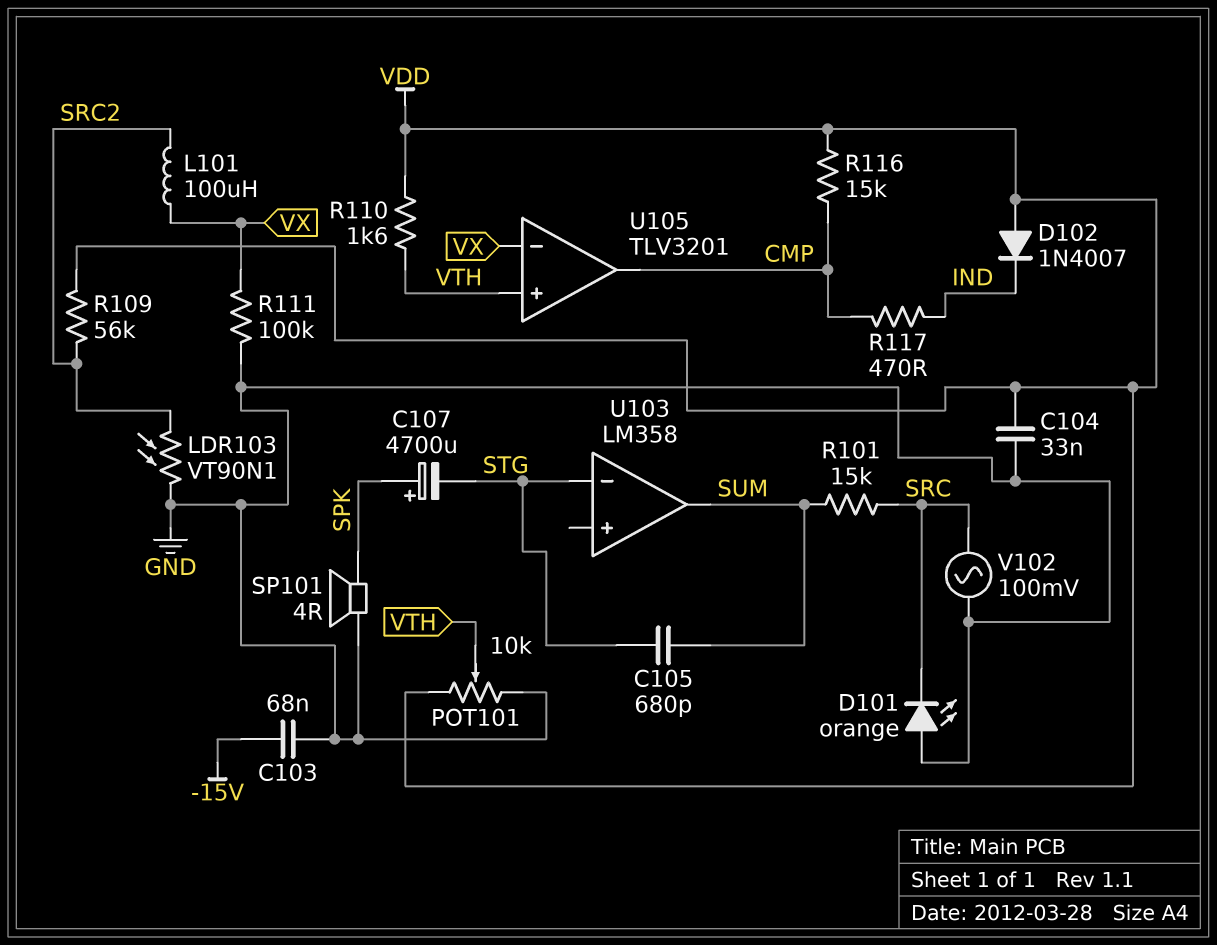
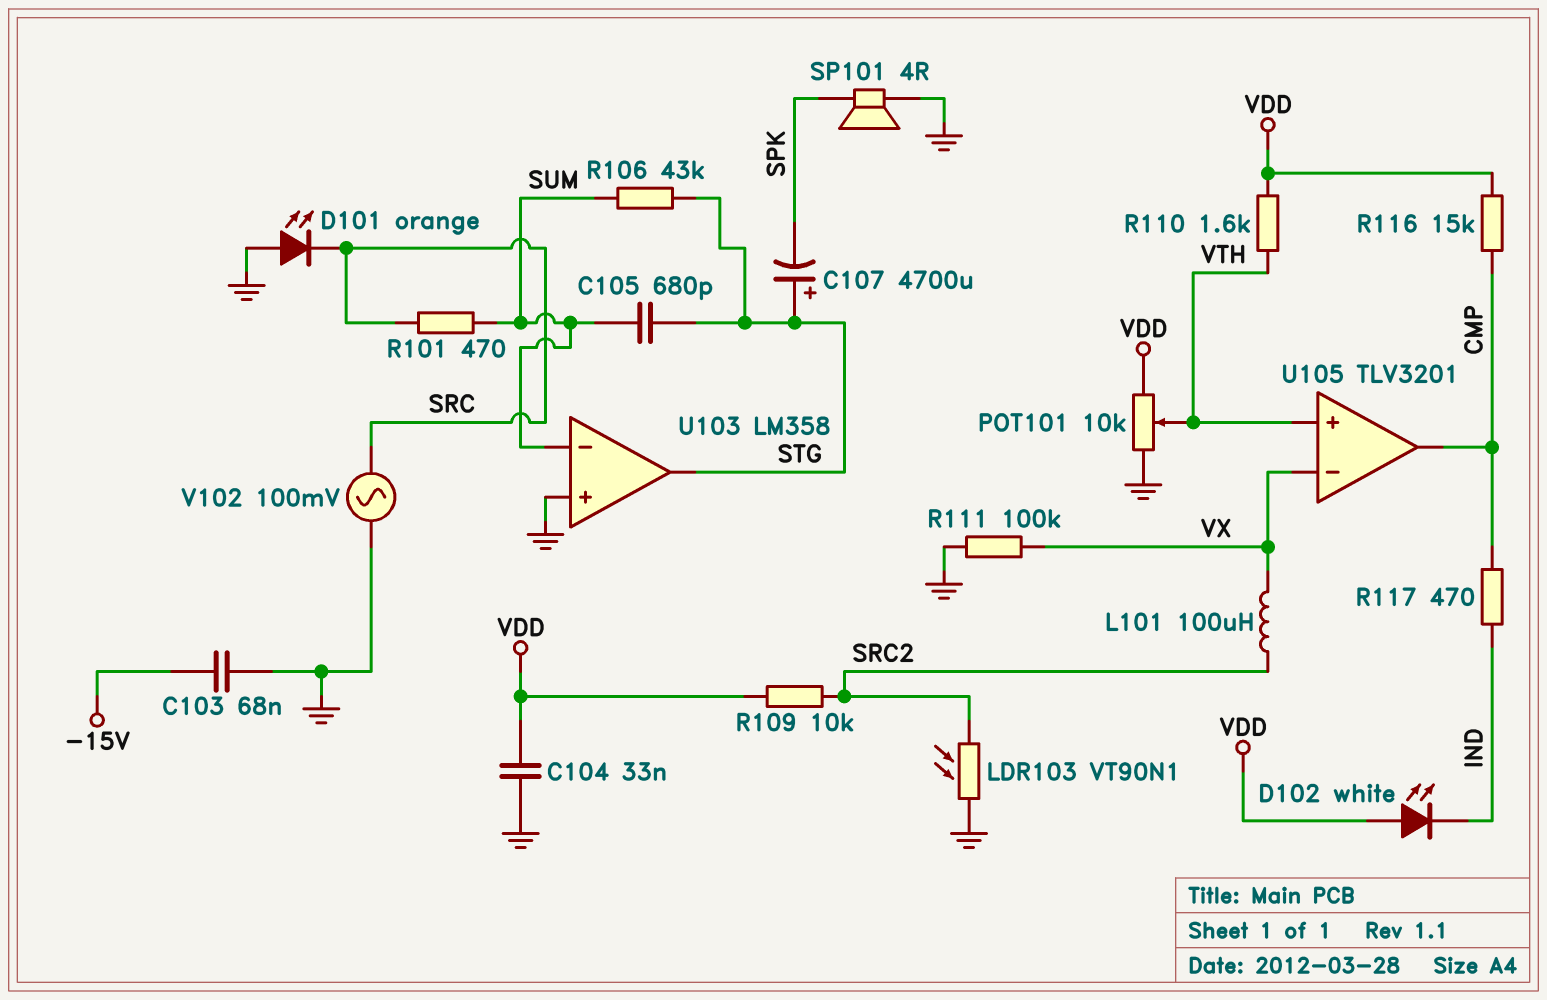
C107: 4700uF (plus SPK, minus STG) -> 4700uF (plus STG, minus SPK)
D102: diode 1N4007 (A VDD, K IND) -> LED white (A VDD, K IND)
R101: 15k (SRC, SUM) -> 470 (SRC, SUM)
R106: none -> 43k (STG, SUM)
R109: 56k (SRC2, VDD) -> 10k (SRC2, VDD)
U103 pin in+: none -> GND
U103 pin in-: STG -> SUM
U103 pin out: SUM -> STG

